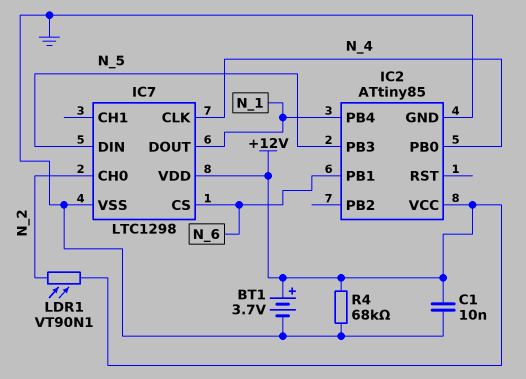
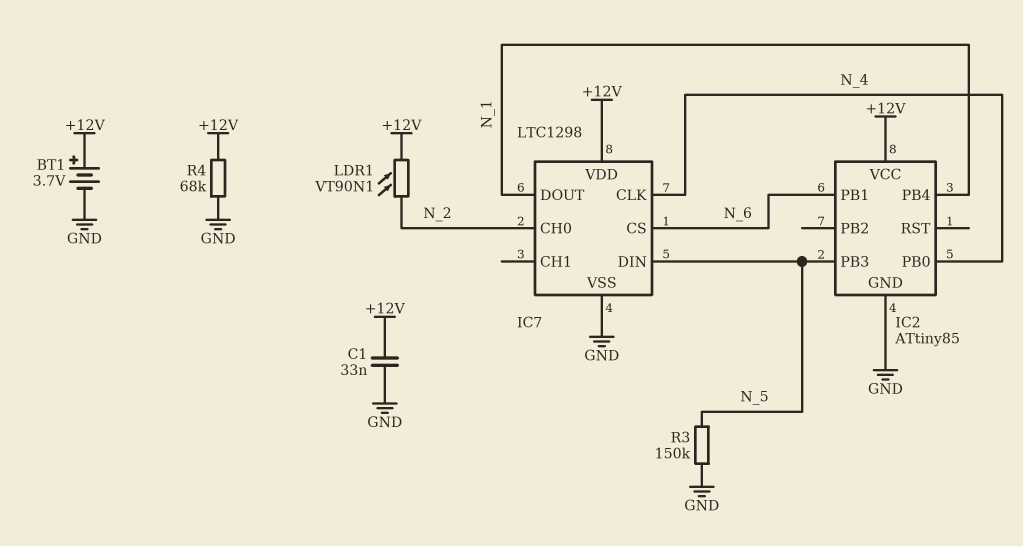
C1: 10nF (+12V, GND) -> 33nF (+12V, GND)
R3: none -> 150k (GND, N_5)

